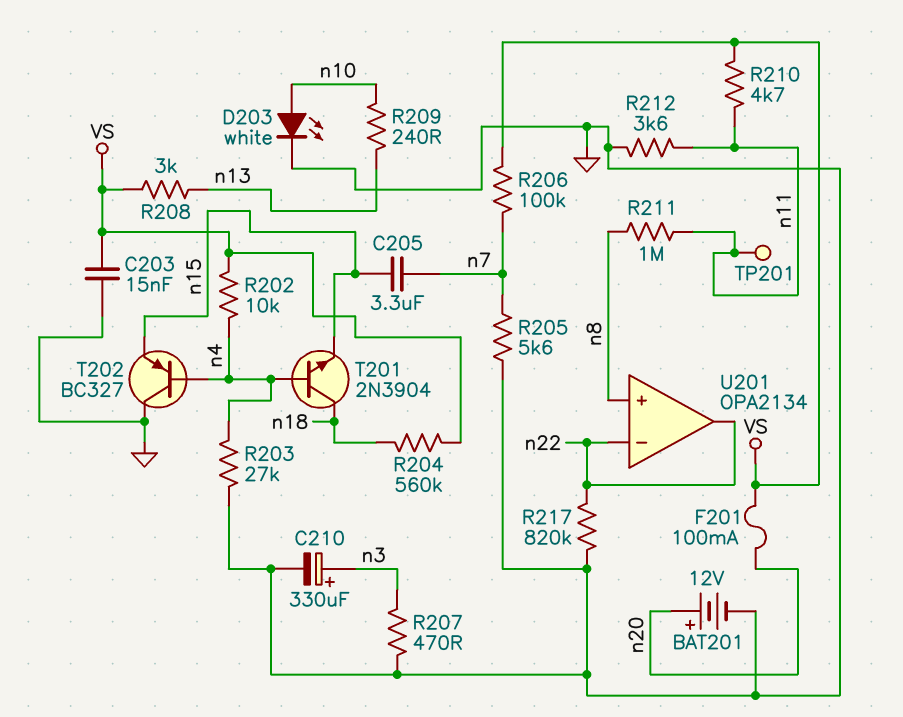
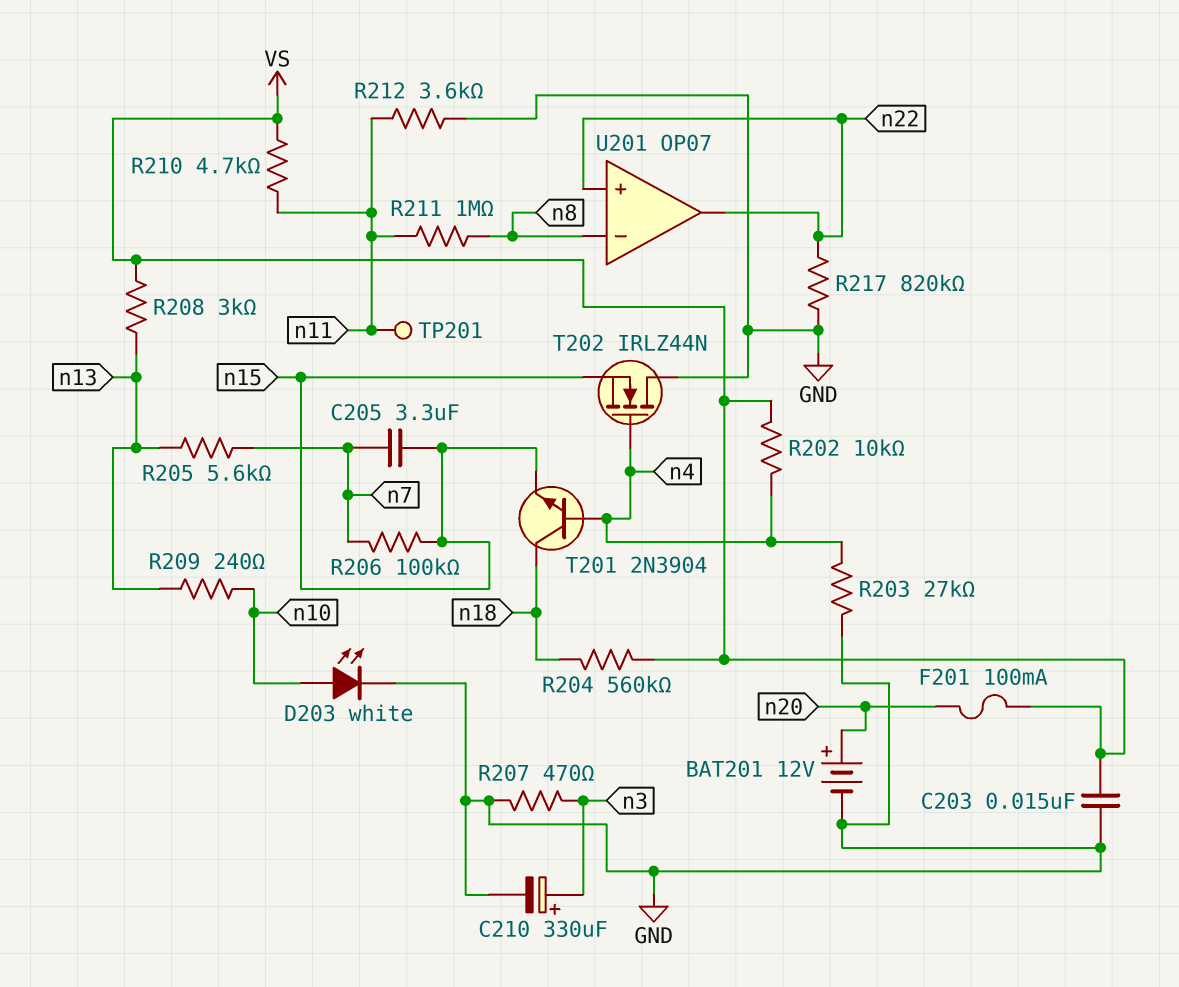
R205: 5.6k (GND, n7) -> 5.6k (n7, n13)
R206: 100k (VS, n7) -> 100k (n7, n15)
T202: PNP BC327 (B n4, C GND, E n15) -> NMOS IRLZ44N (G n4, D GND, S n15)
U201: OPA2134 -> OP07
U201 pin in+: n8 -> n22
U201 pin in-: n22 -> n8

